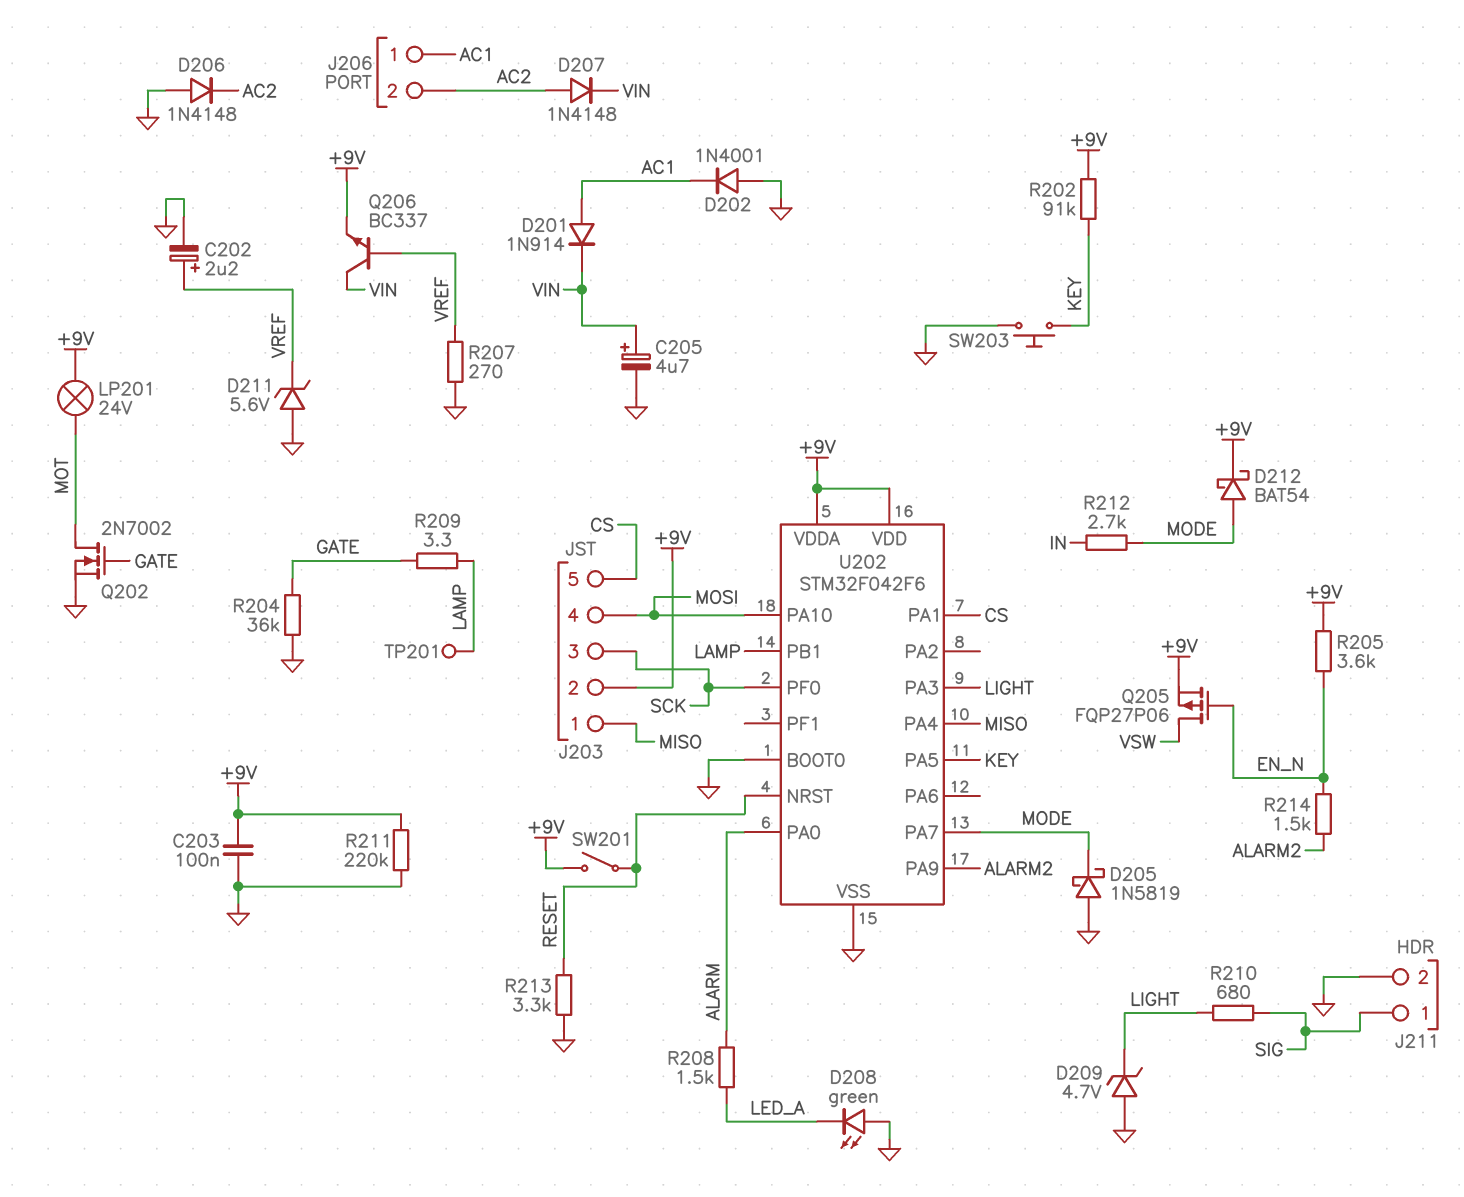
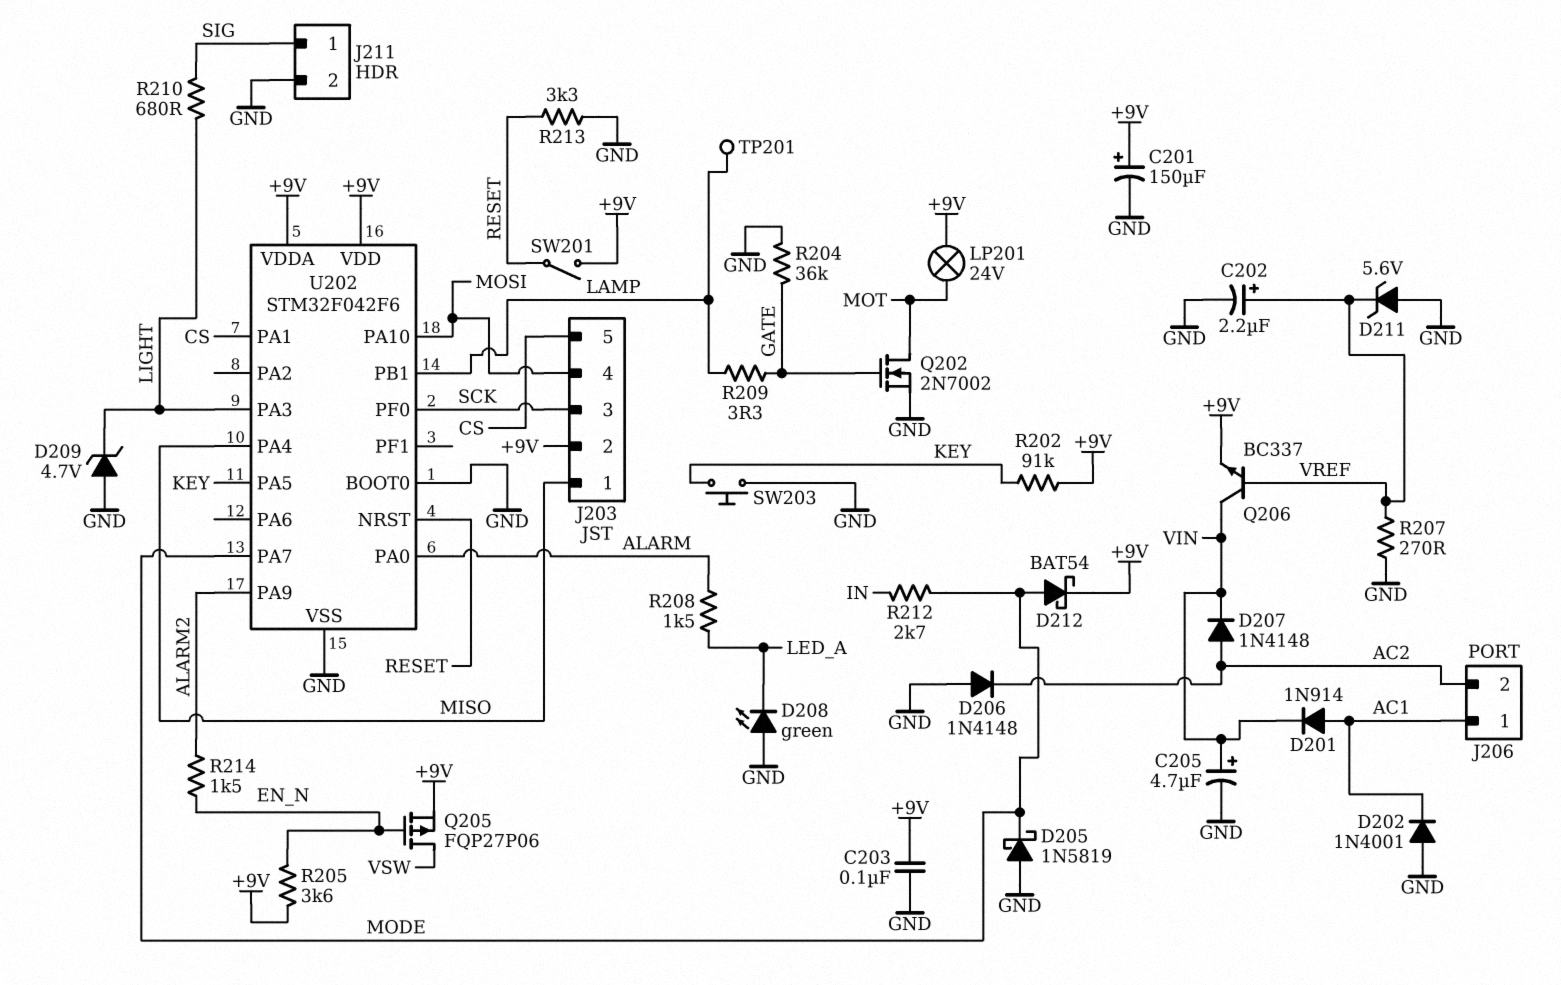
C201: none -> 150uF (plus +9V, minus GND)
R211: 220k (+9V, GND) -> none

